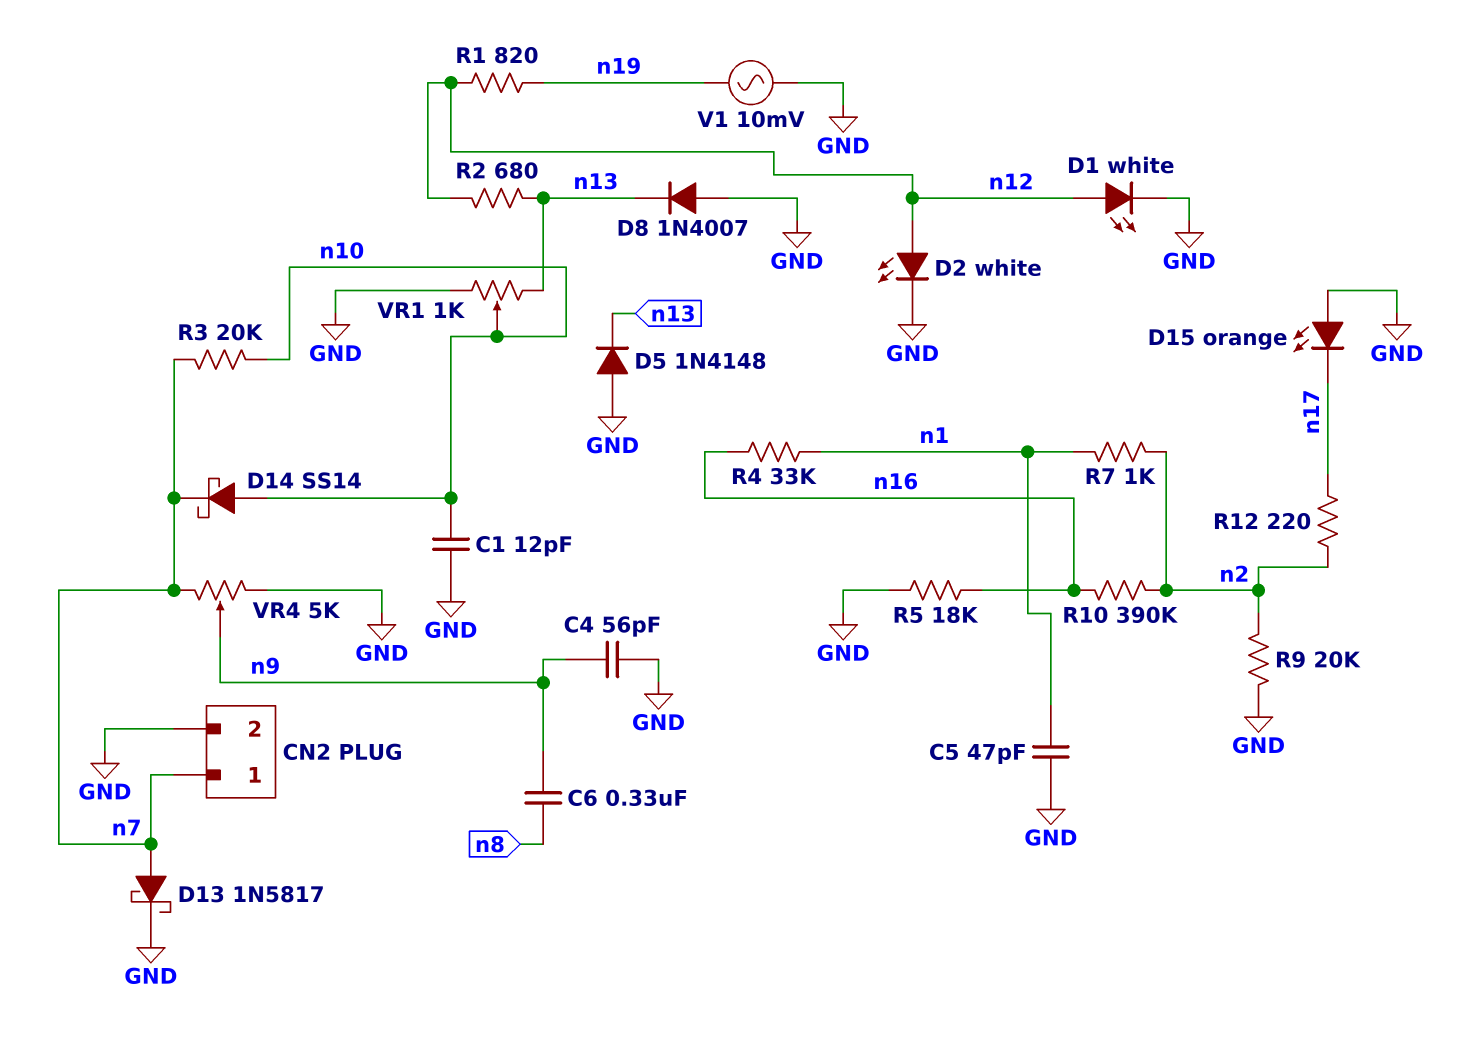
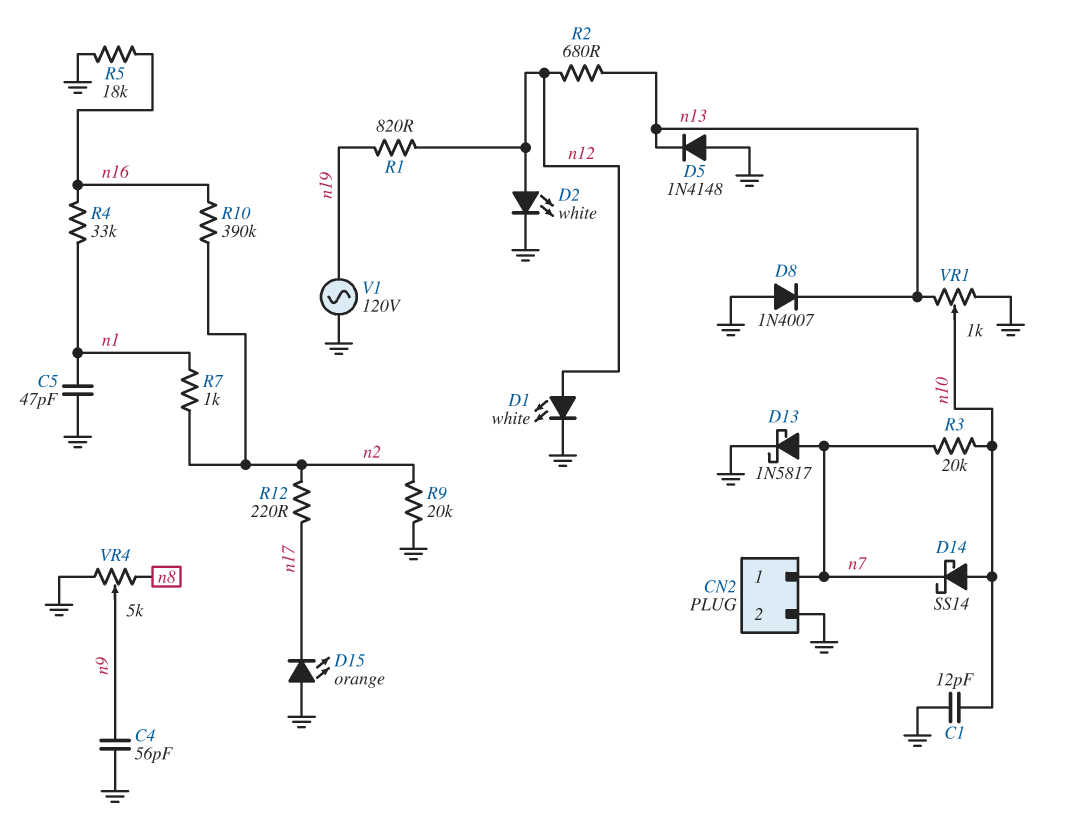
C6: 330nF (n8, n9) -> none
V1: AC 10mV (GND, n19) -> AC 120V (GND, n19)
VR4: 5k (GND, n7, wiper n9) -> 5k (GND, n8, wiper n9)

